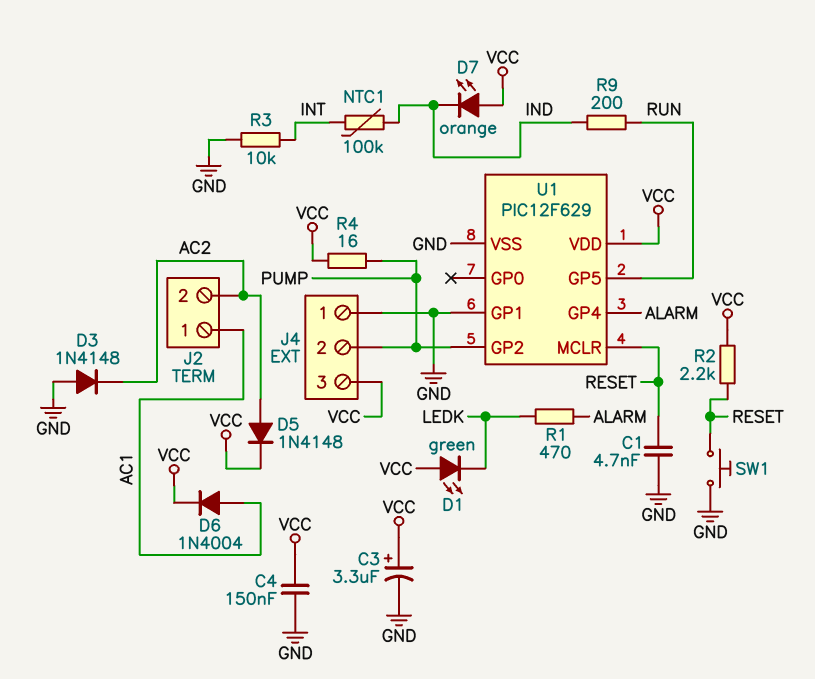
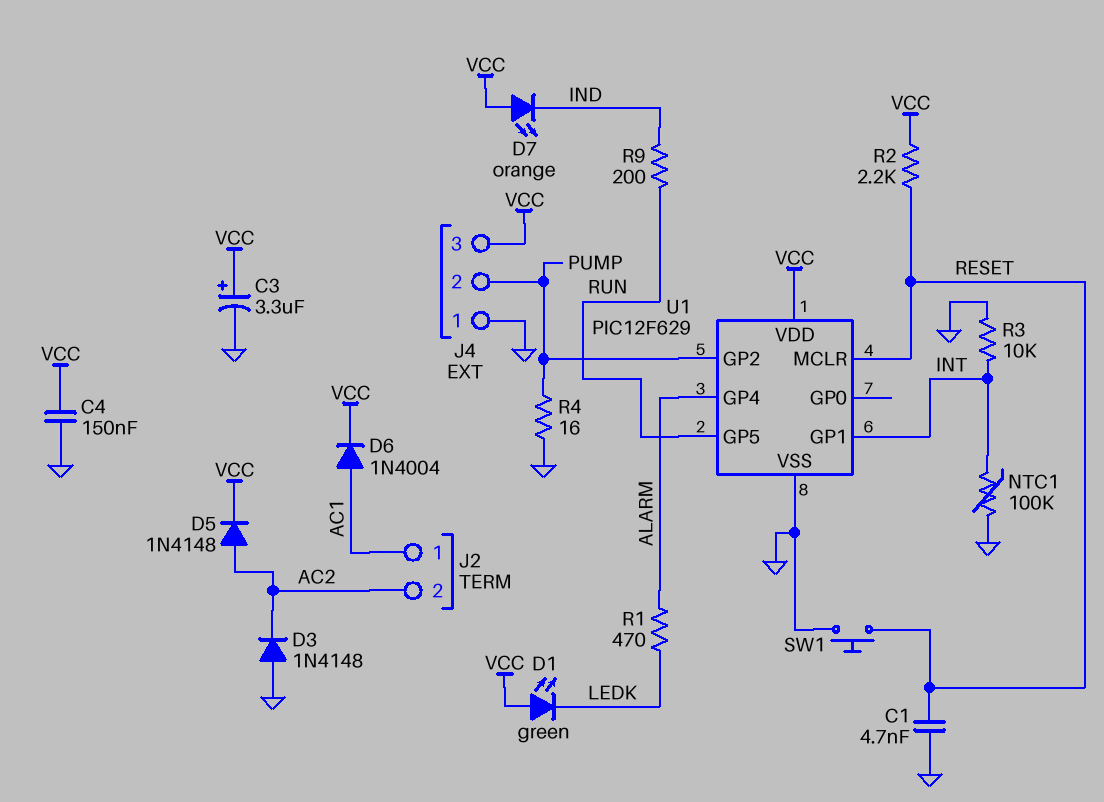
NTC1: 100k (IND, INT) -> 100k (GND, INT)
R4: 16 (PUMP, VCC) -> 16 (GND, PUMP)
U1 pin GP1: GND -> INT

